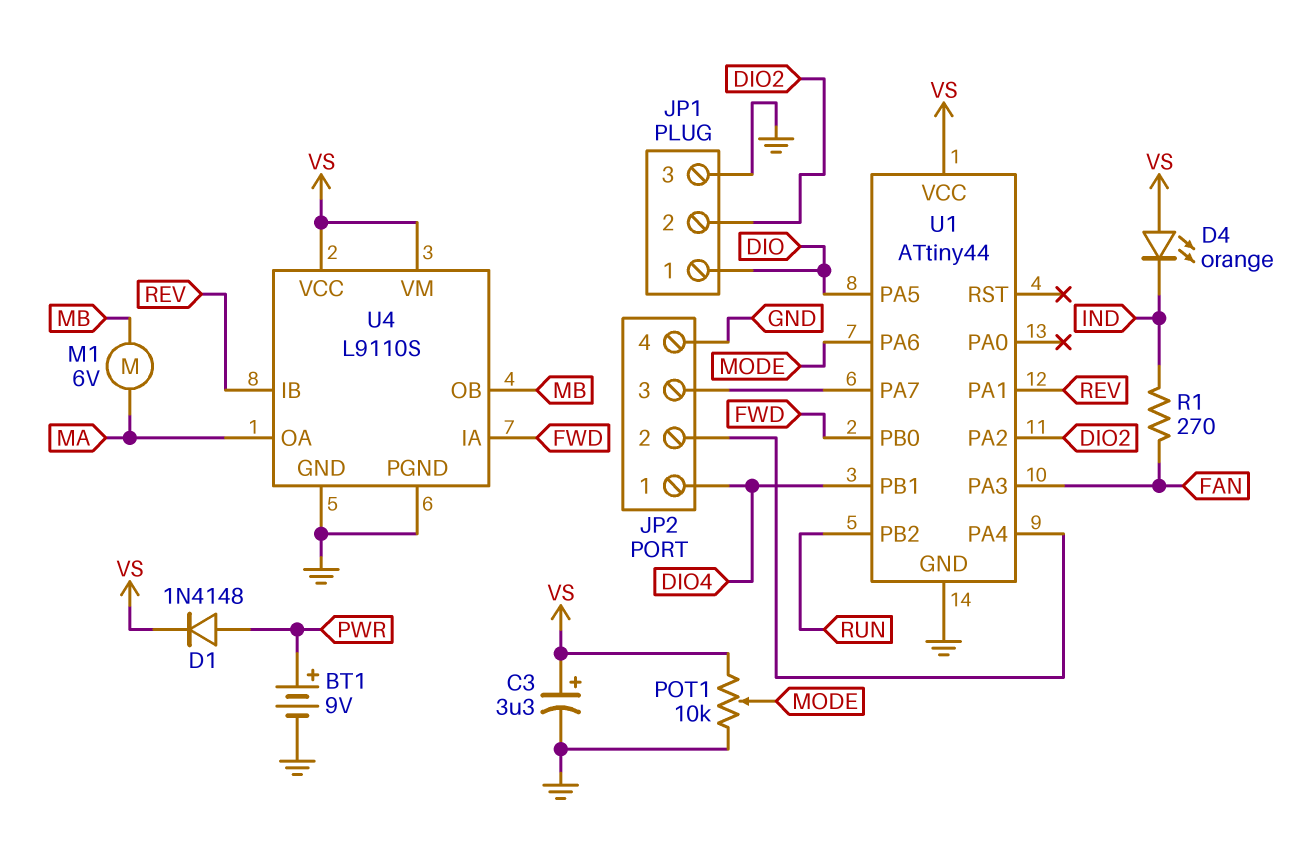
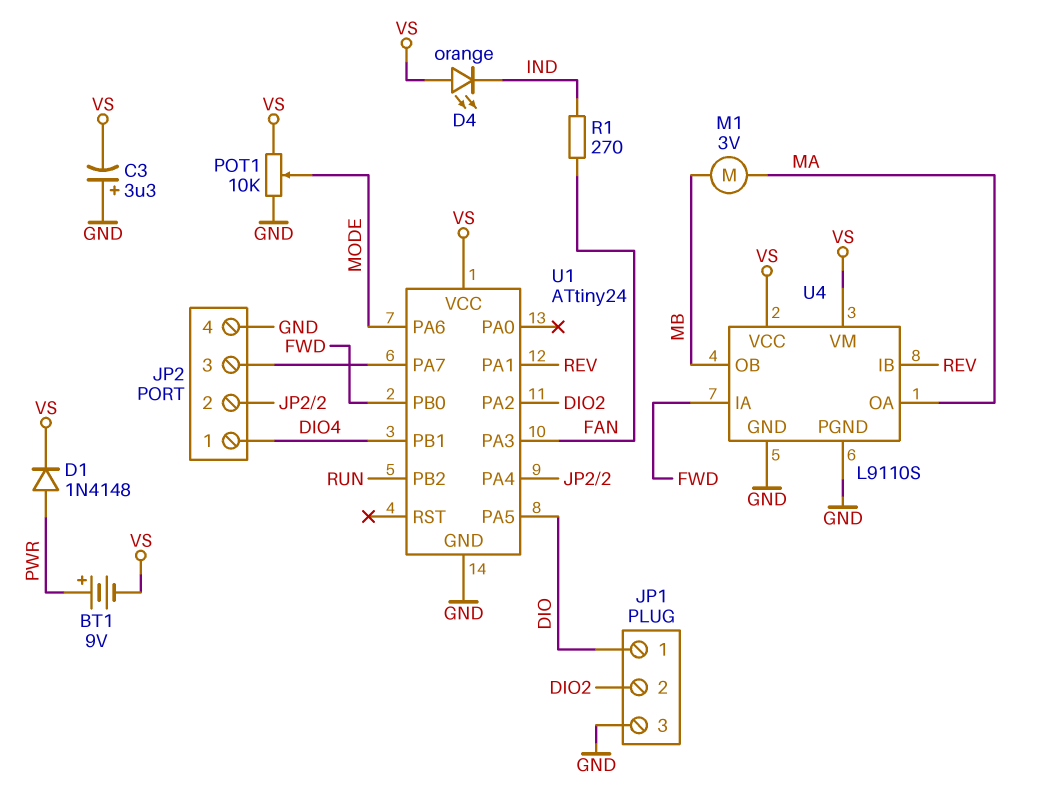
BT1: 9V (plus PWR, minus GND) -> 9V (plus PWR, minus VS)
C3: 3.3uF (plus VS, minus GND) -> 3.3uF (plus GND, minus VS)
M1: motor 6V (MA, MB) -> motor 3V (MA, MB)
U1: ATtiny44 -> ATtiny24

